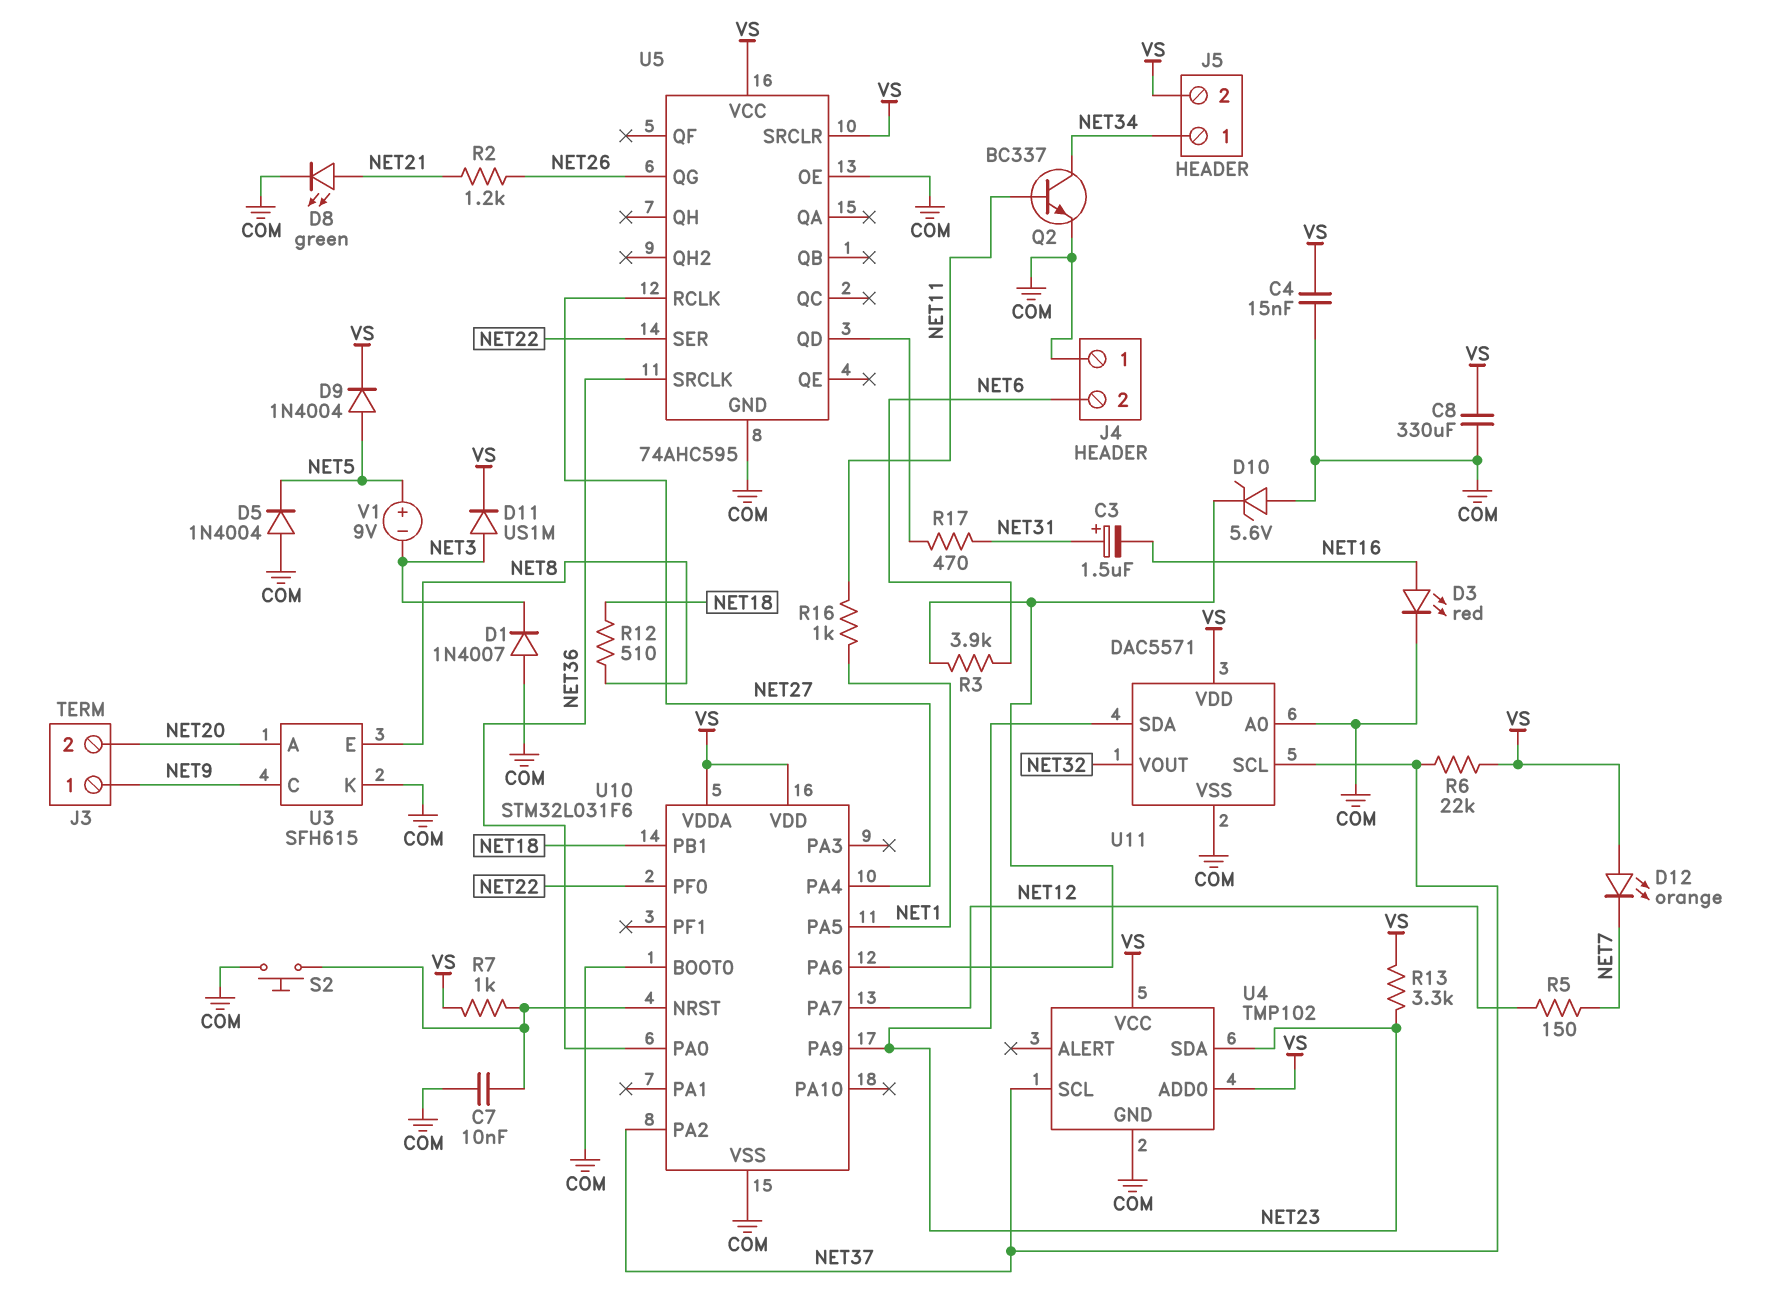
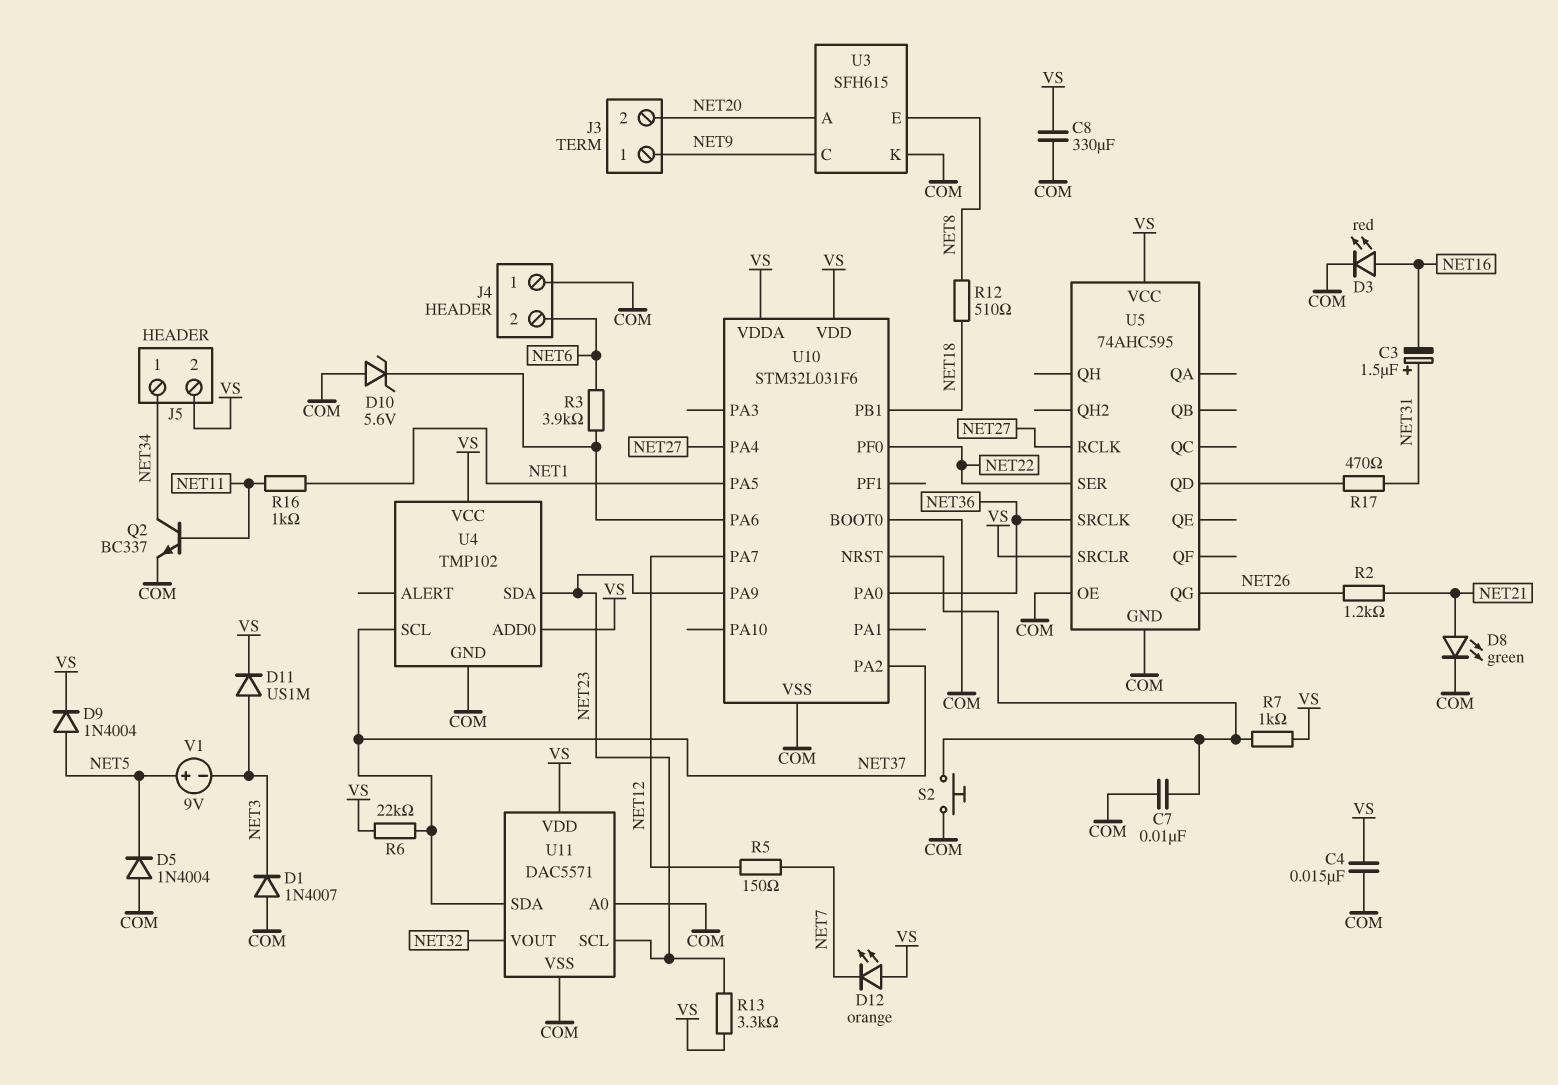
U11 pin SCL: NET37 -> NET23
U11 pin SDA: NET23 -> NET37

